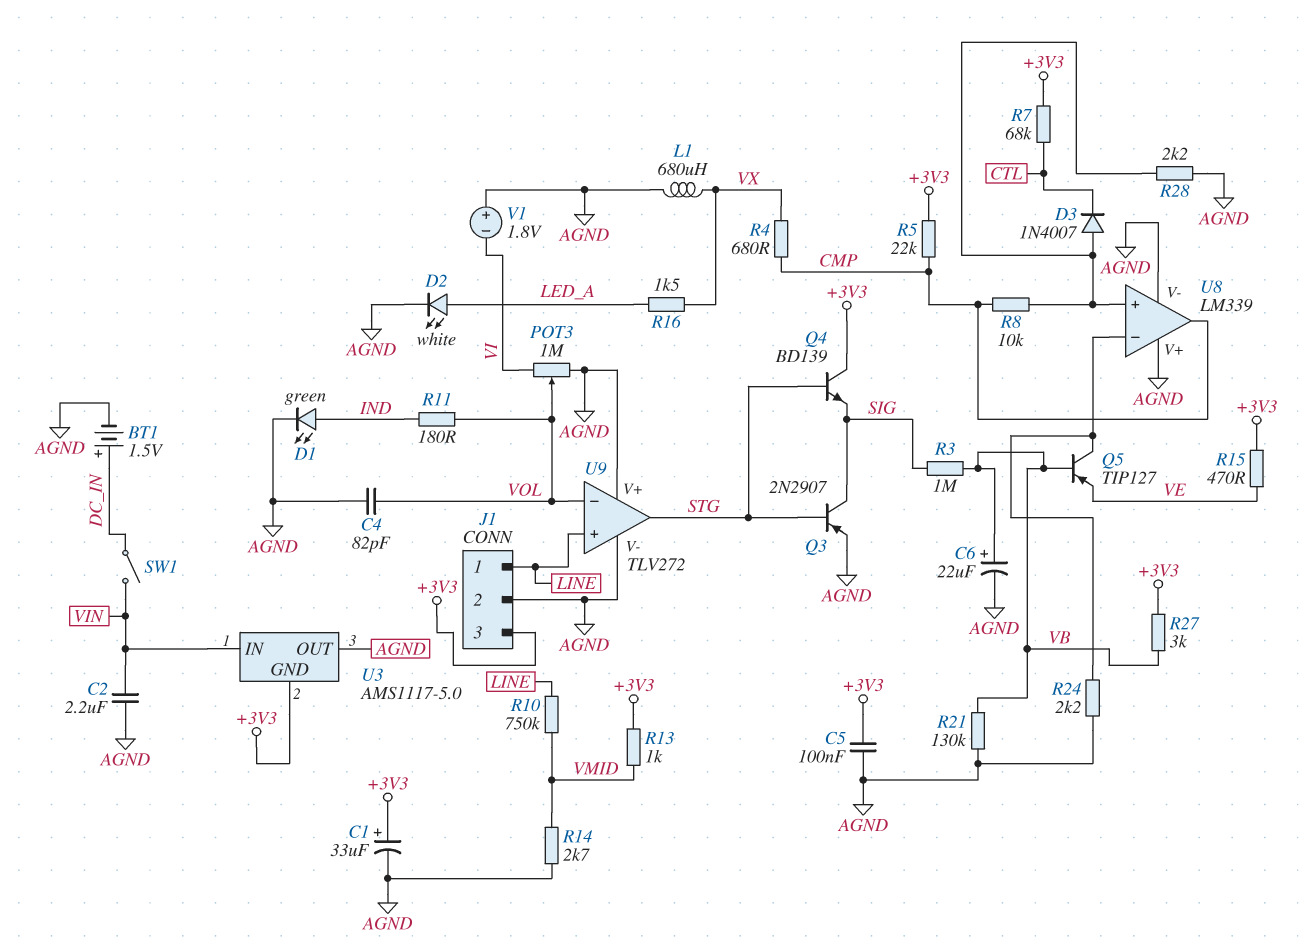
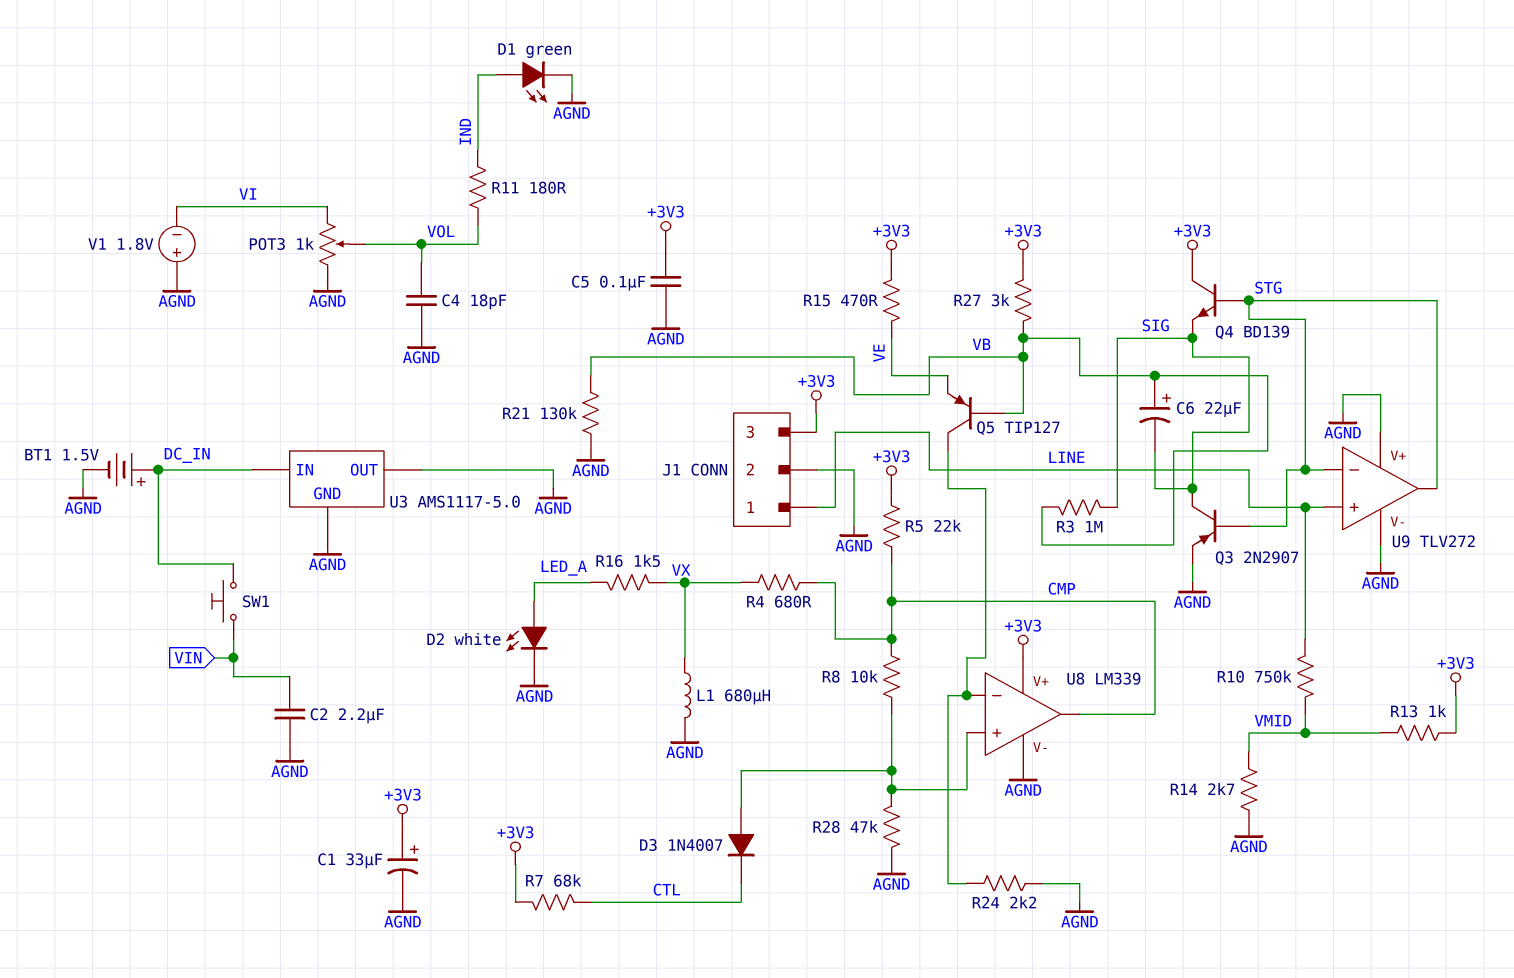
C4: 82pF (AGND, VOL) -> 18pF (AGND, VOL)
C6: 22uF (plus VB, minus AGND) -> 22uF (plus VB, minus SIG)
POT3: 1M (AGND, VI, wiper VOL) -> 1k (AGND, VI, wiper VOL)
R28: 2.2k (AGND, U8/in+) -> 47k (AGND, U8/in+)
SW1: switch (DC_IN, VIN) -> button (DC_IN, VIN)
U3 pin GND: +3V3 -> AGND
U3 pin IN: VIN -> DC_IN
U8 pin V+: AGND -> +3V3
U9 pin in-: VOL -> STG

